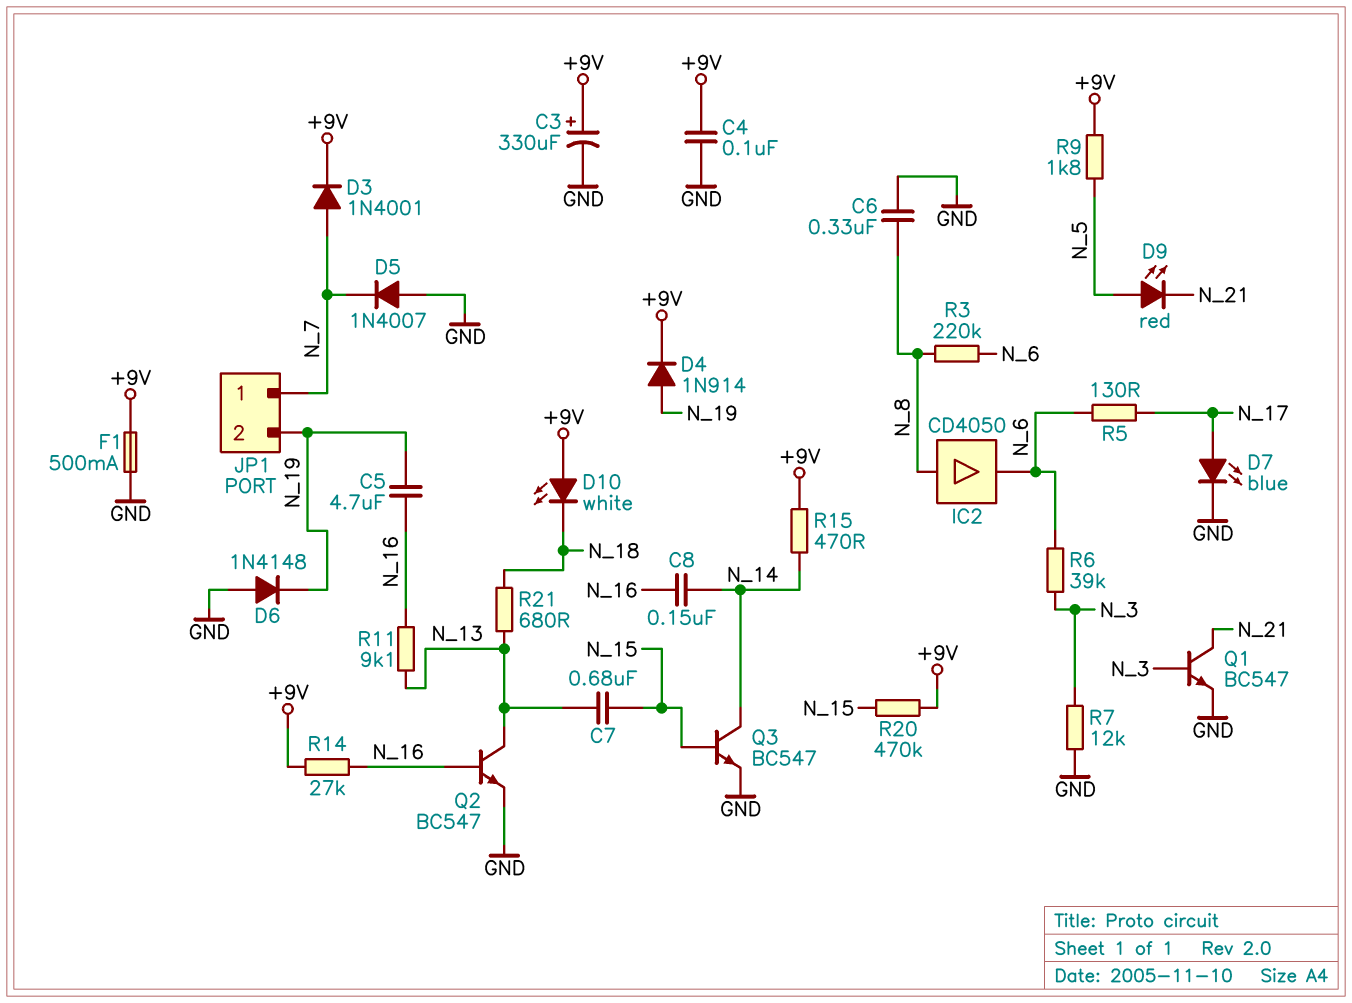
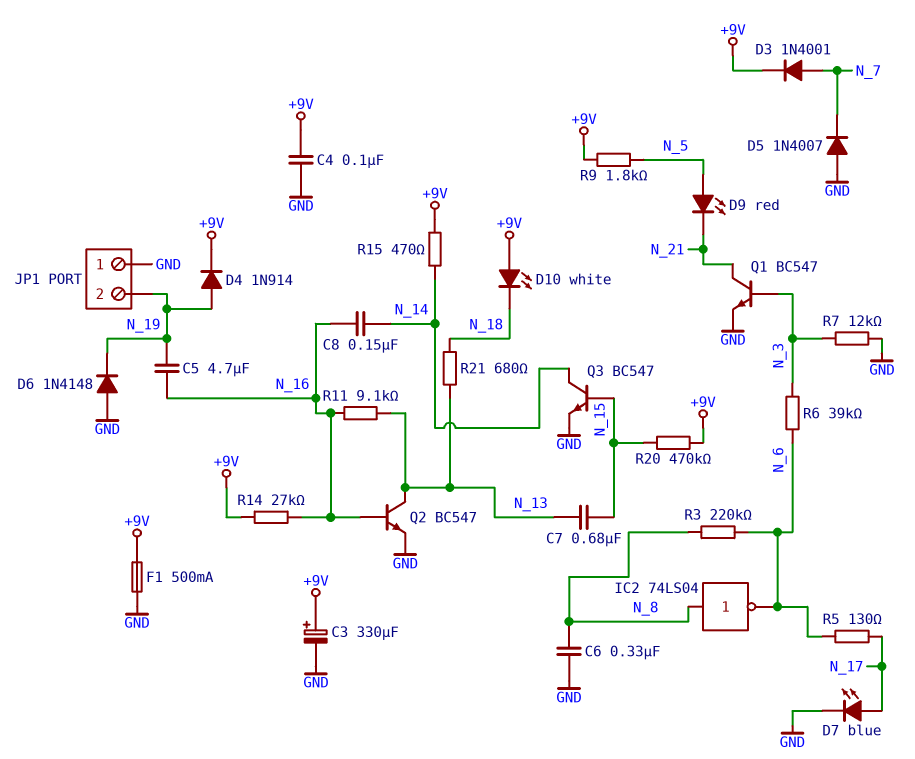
IC2: buffer CD4050 (in N_8, out N_6) -> NOT 74LS04 (in N_8, out N_6)
JP1 pin 1: N_7 -> GND

